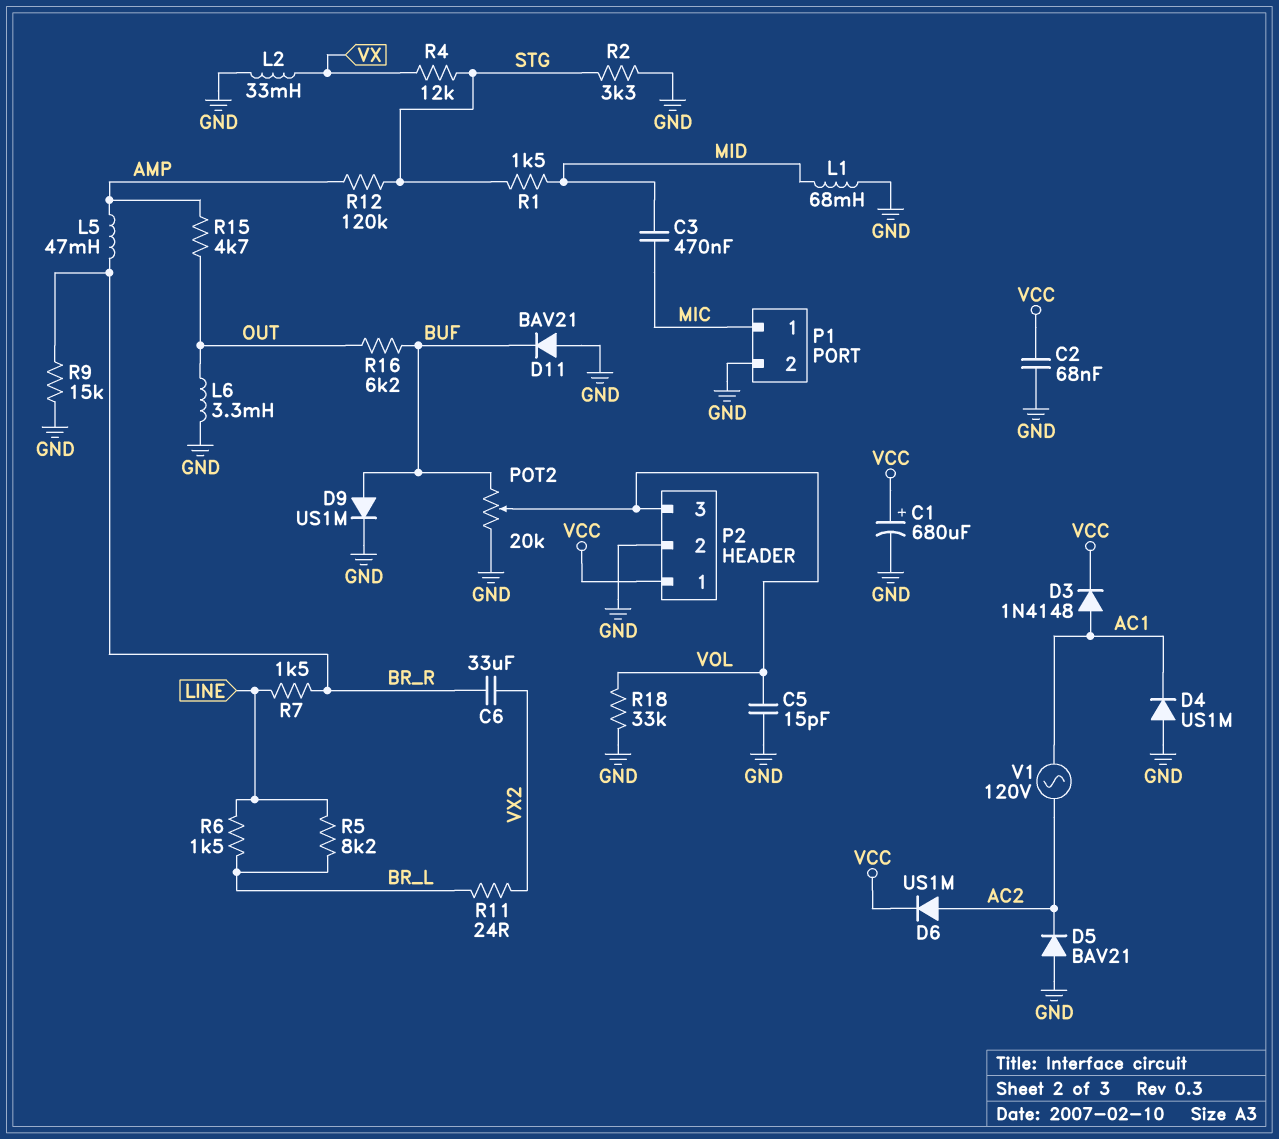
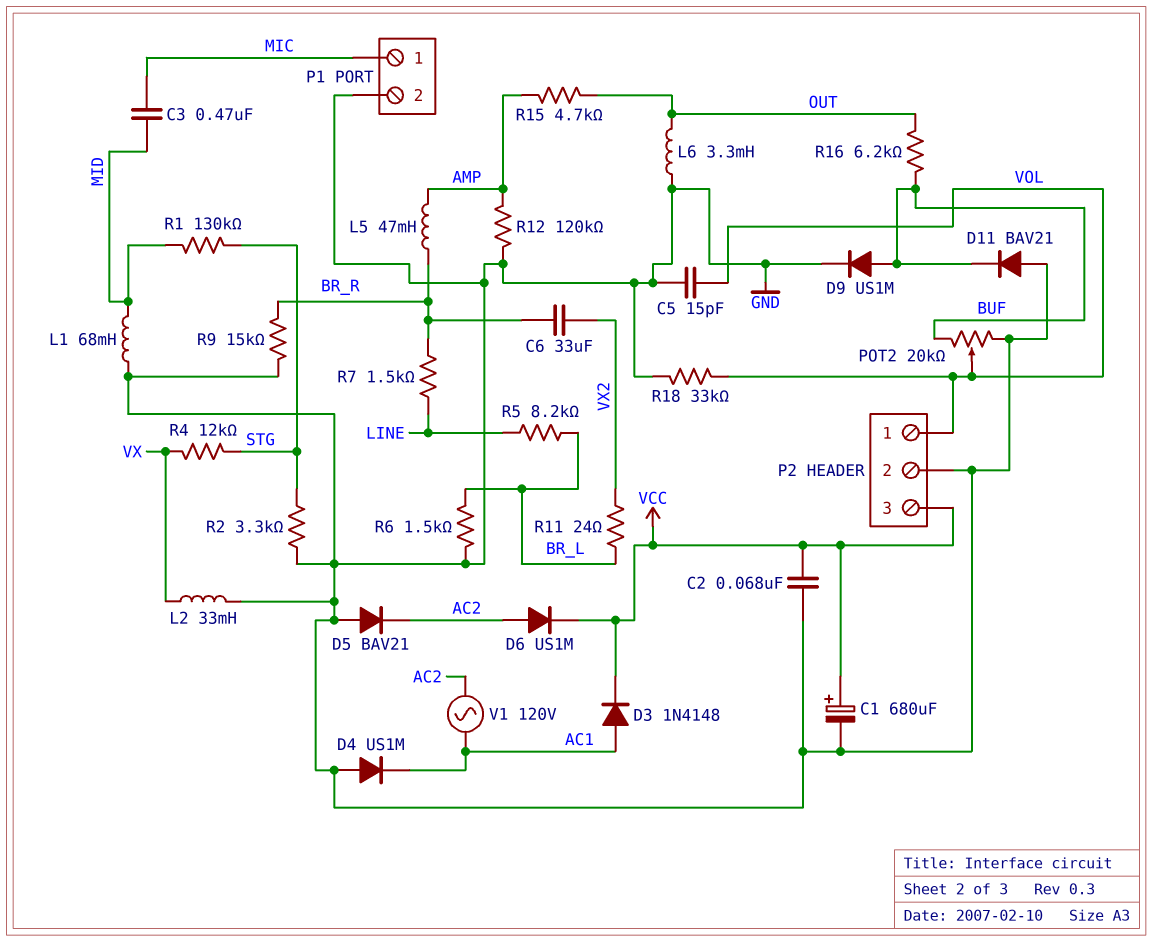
P2 pin 1: VCC -> VOL
P2 pin 3: VOL -> VCC
R1: 1.5k (MID, STG) -> 130k (MID, STG)
R6: 1.5k (BR_L, LINE) -> 1.5k (BR_L, GND)
R12: 120k (AMP, STG) -> 120k (AMP, GND)

